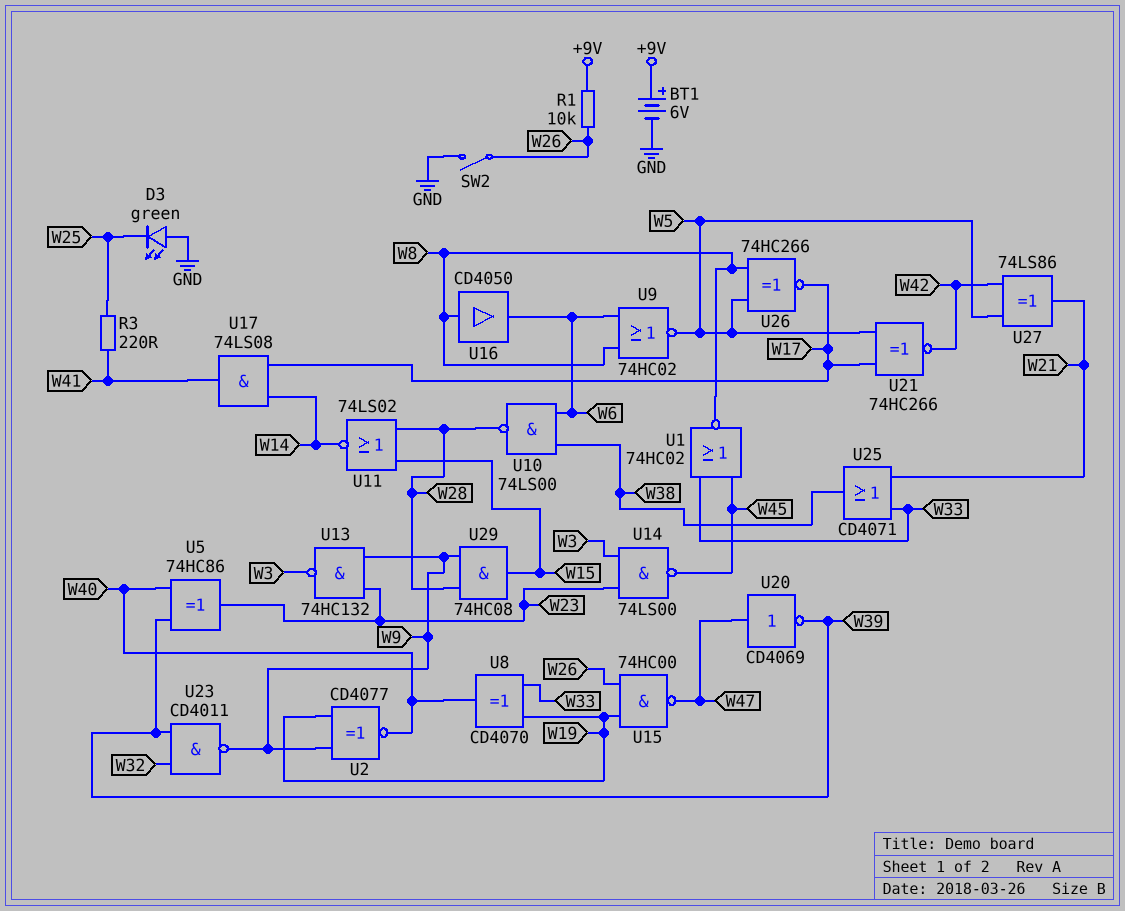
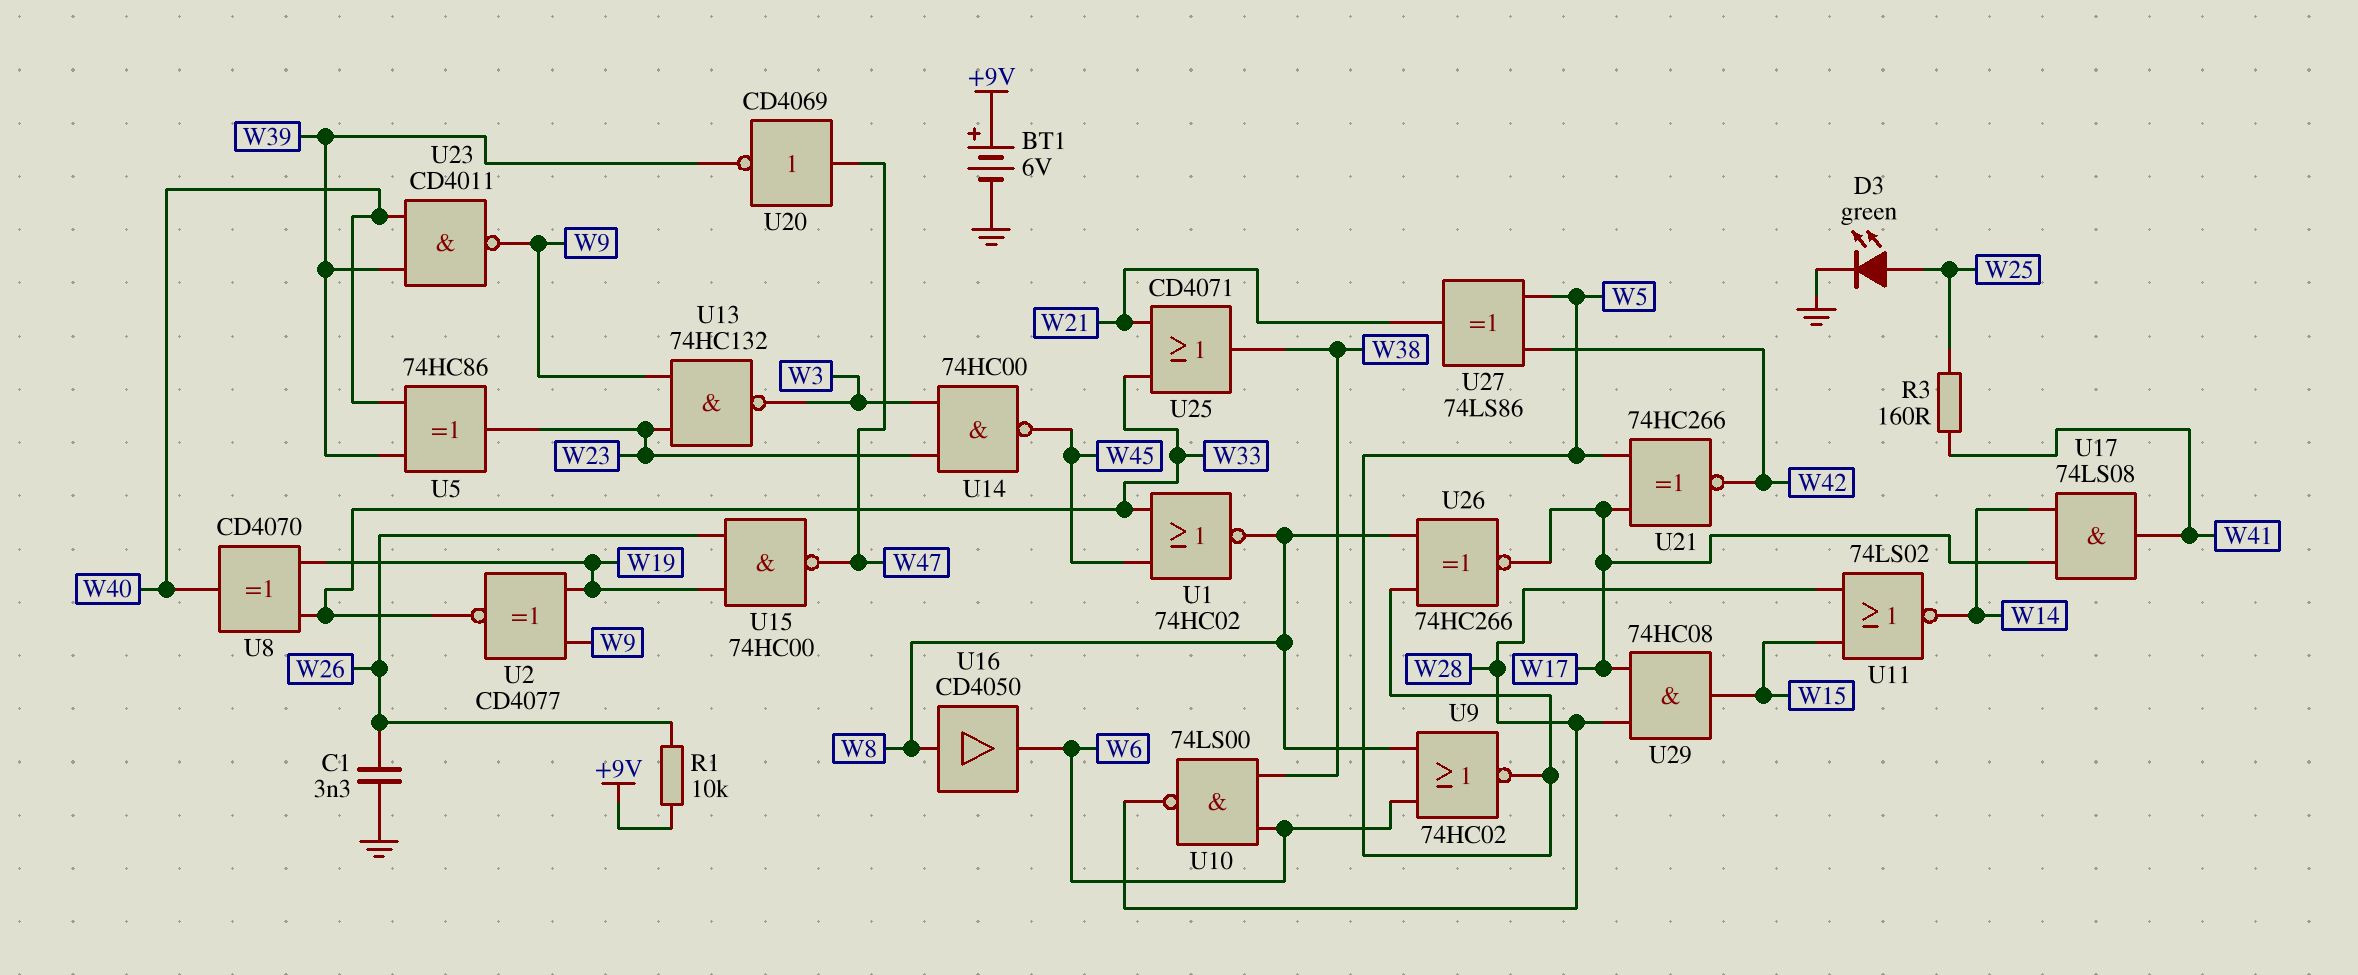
C1: none -> 3.3nF (GND, W26)
D3: LED green (A GND, K W25) -> LED green (A W25, K GND)
R3: 220 (W25, W41) -> 160 (W25, W41)
SW2: switch (GND, W26) -> none
U2: XNOR CD4077 (in W9, in W19, out W40) -> XNOR CD4077 (in W9, in W19, out W33)
U14: NAND 74LS00 (in W3, in W23, out W45) -> NAND 74HC00 (in W3, in W23, out W45)
U23: NAND CD4011 (in W32, in W39, out W9) -> NAND CD4011 (in W39, in W40, out W9)
U29: AND 74HC08 (in W9, in W28, out W15) -> AND 74HC08 (in W17, in W28, out W15)

